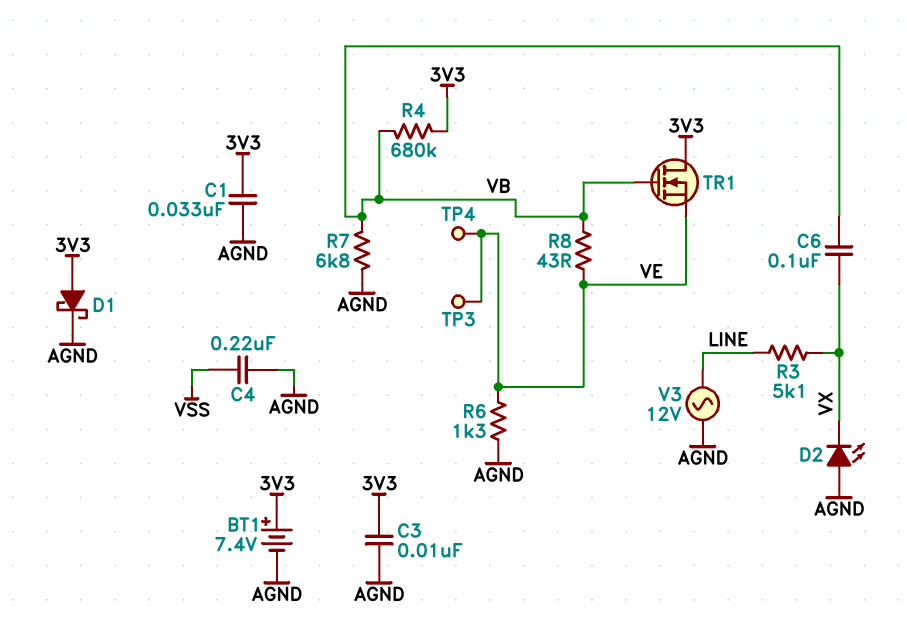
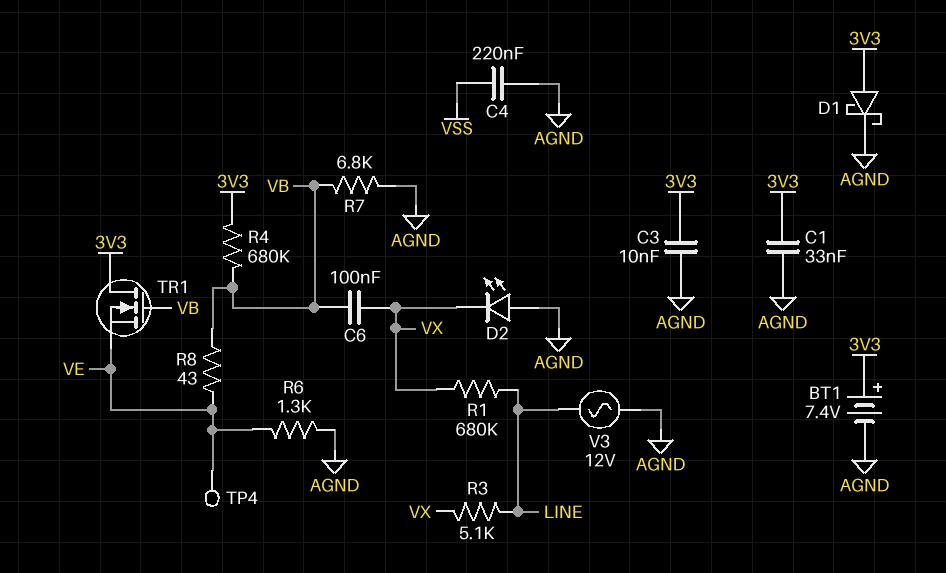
R1: none -> 680k (LINE, VX)
TP3: test point (VE) -> none

